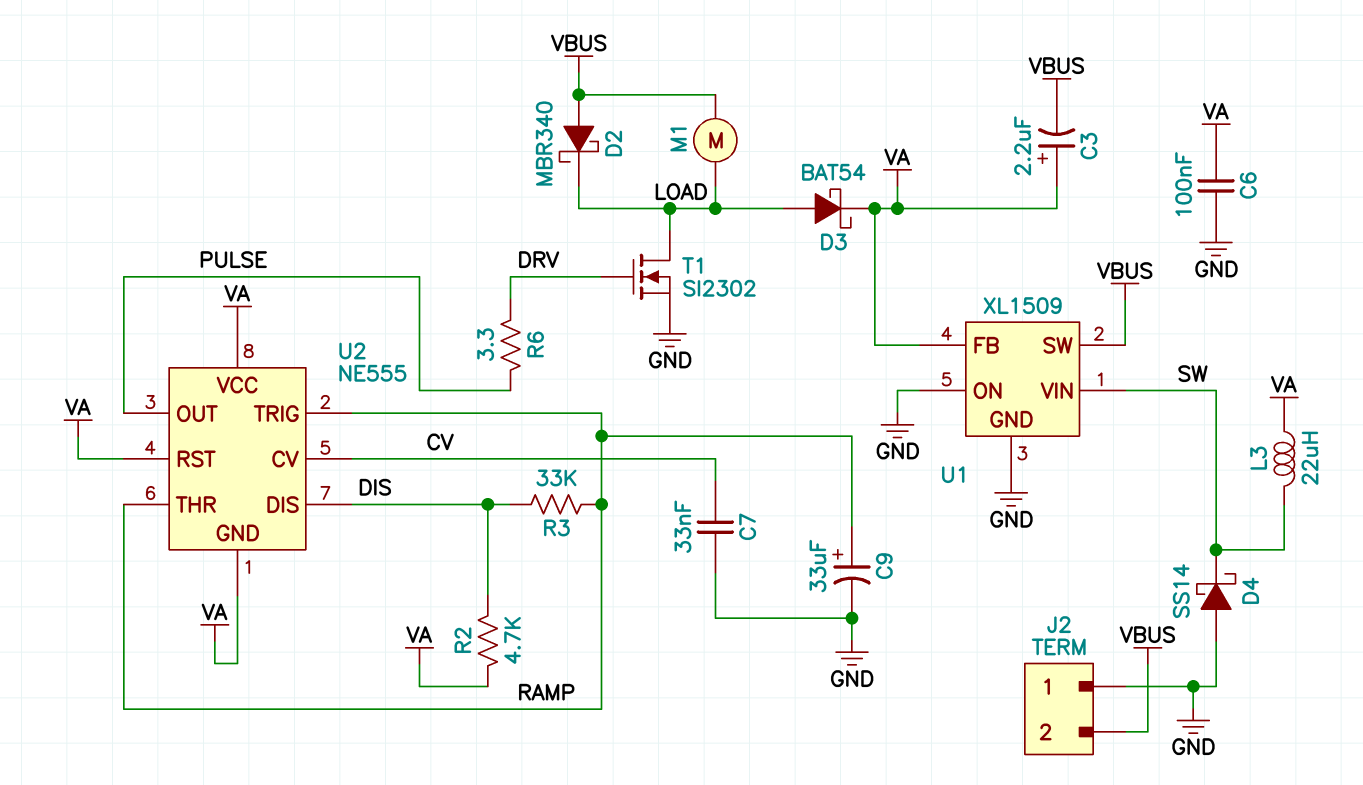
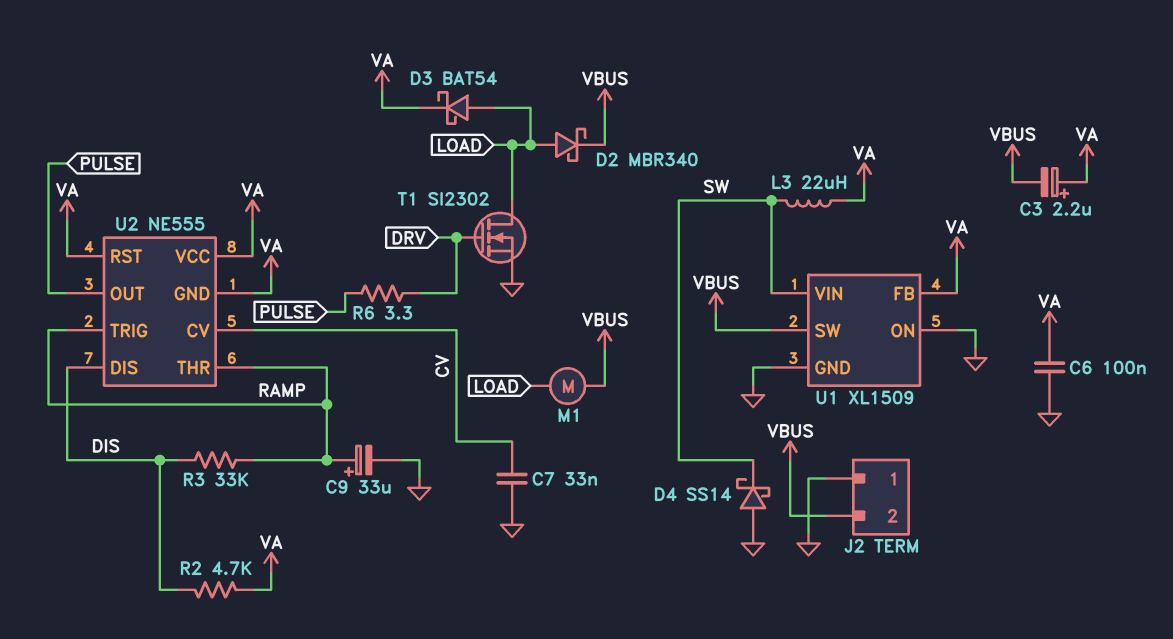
D2: schottky MBR340 (A VBUS, K LOAD) -> schottky MBR340 (A LOAD, K VBUS)

